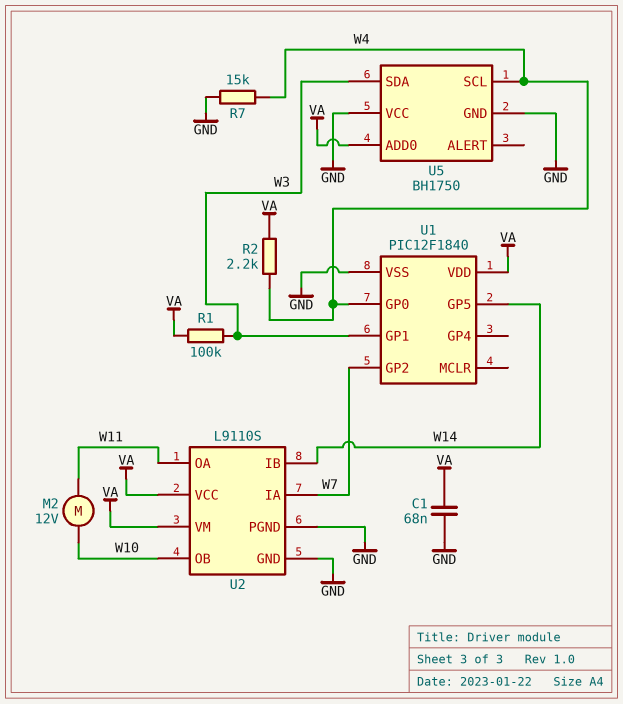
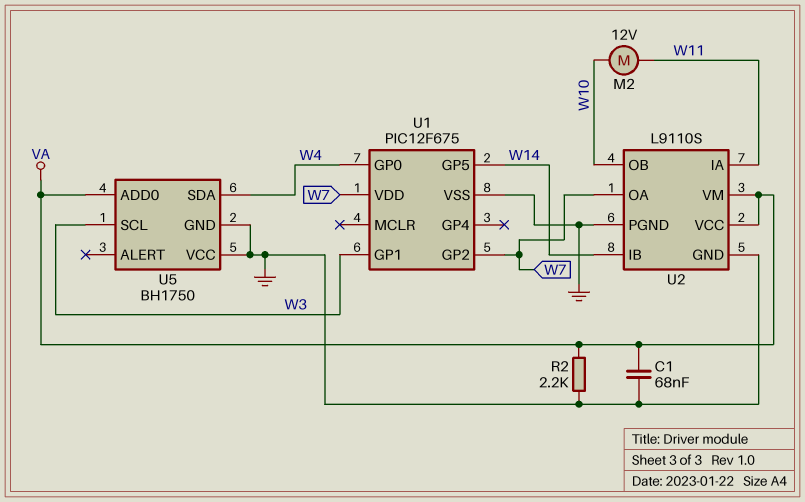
R1: 100k (VA, W3) -> none
R2: 2.2k (VA, W4) -> 2.2k (GND, VA)
R7: 15k (GND, W4) -> none
U1: PIC12F1840 -> PIC12F675
U1 pin VDD: VA -> W7
U2 pin IA: W7 -> W11
U2 pin OA: W11 -> W7
U5 pin SCL: W4 -> W3
U5 pin SDA: W3 -> W4

